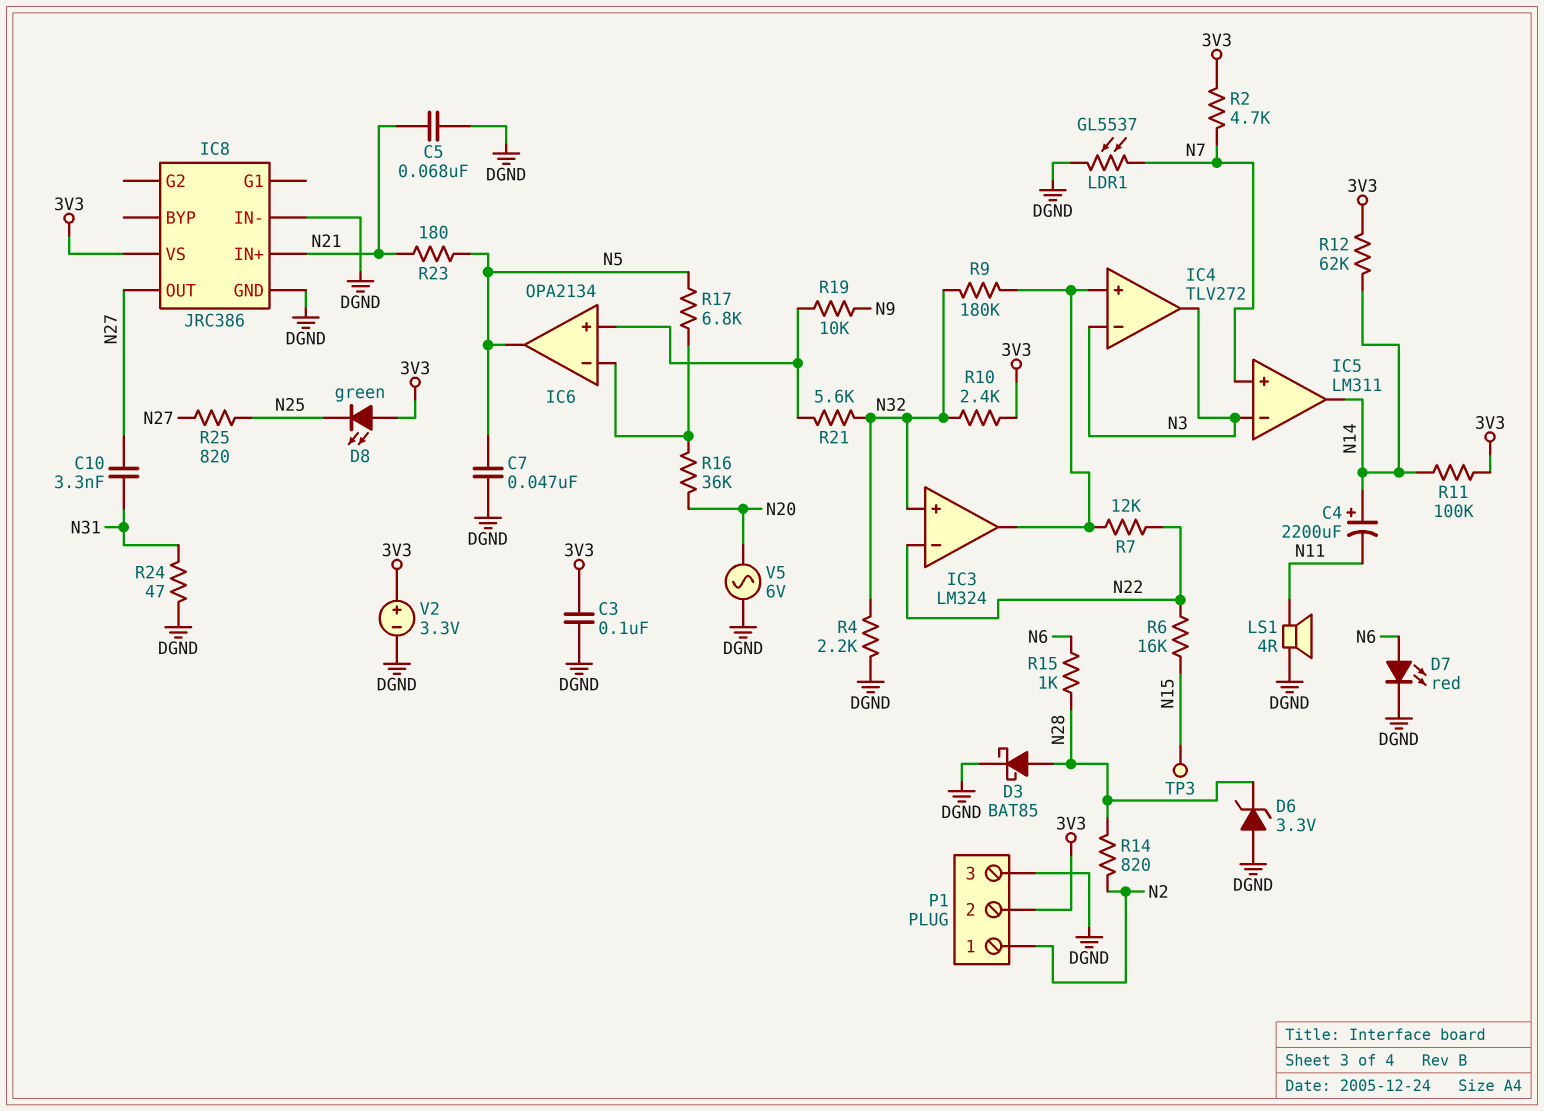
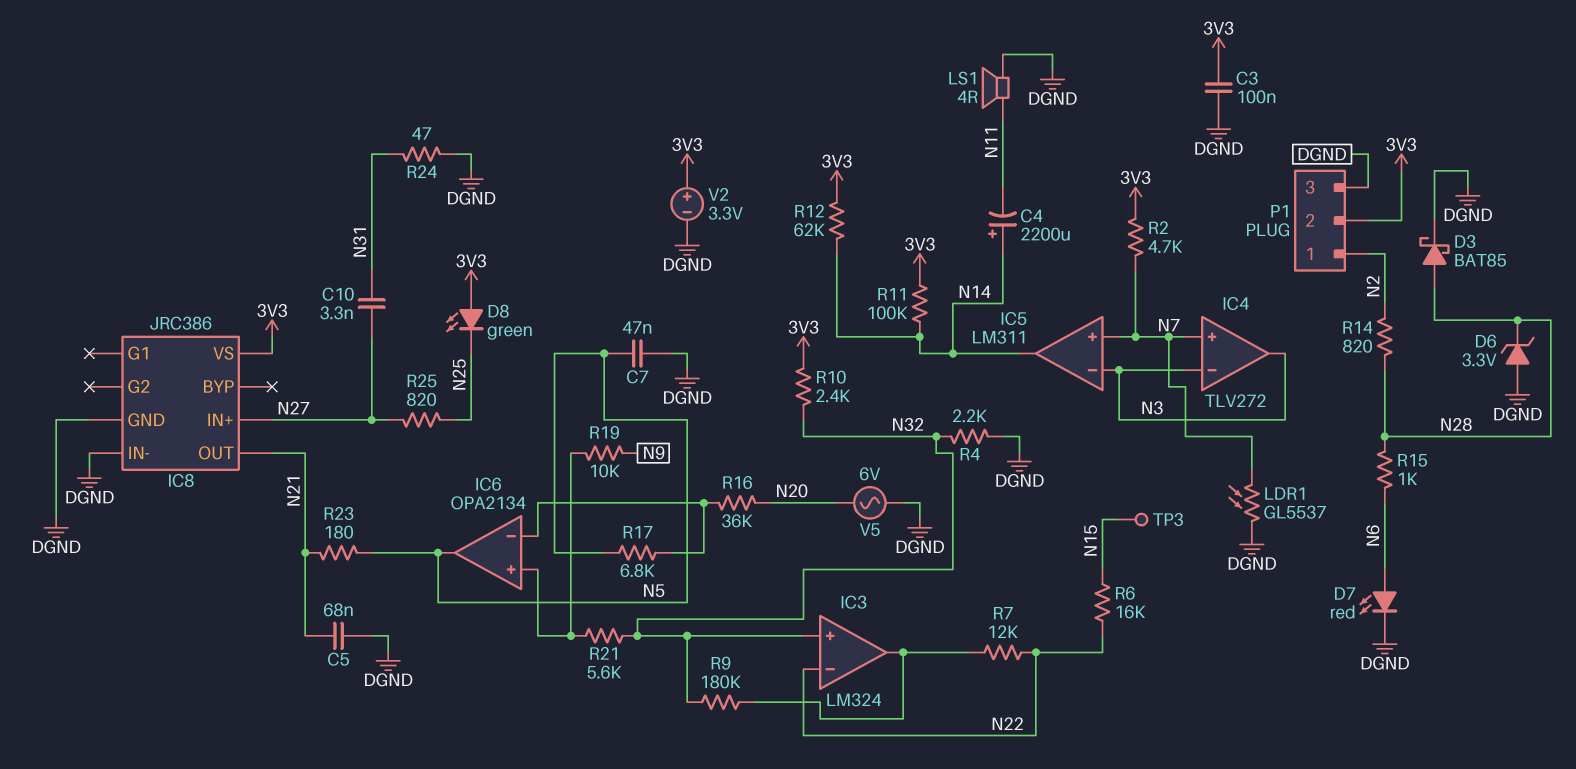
IC4 pin in+: IC3/out -> N7
IC8 pin IN+: N21 -> N27
IC8 pin OUT: N27 -> N21

